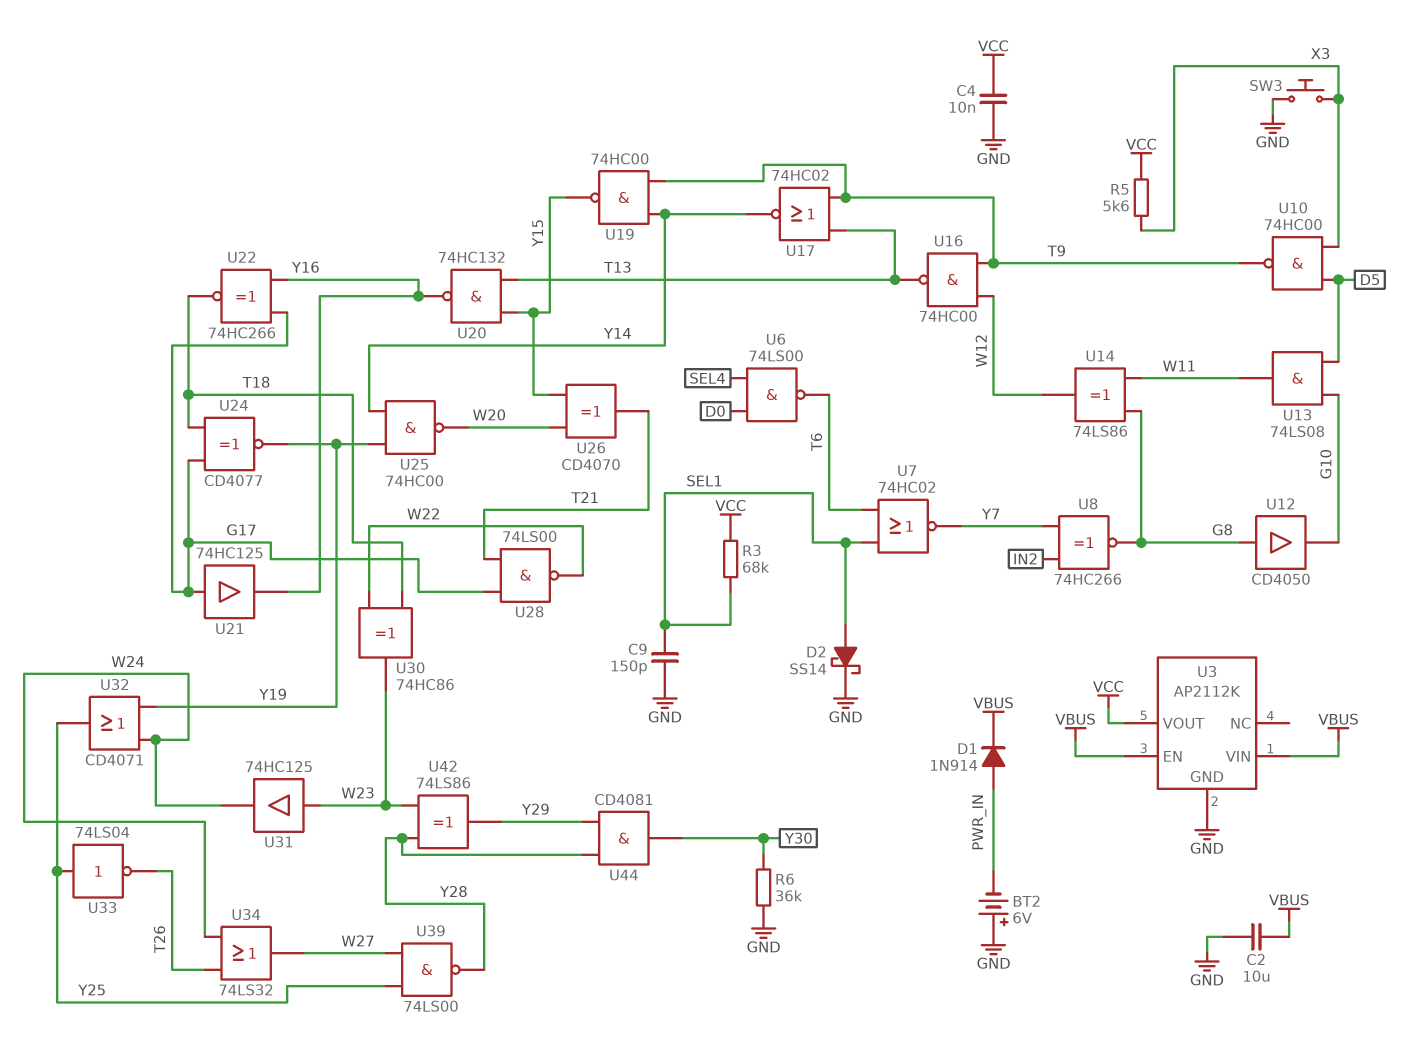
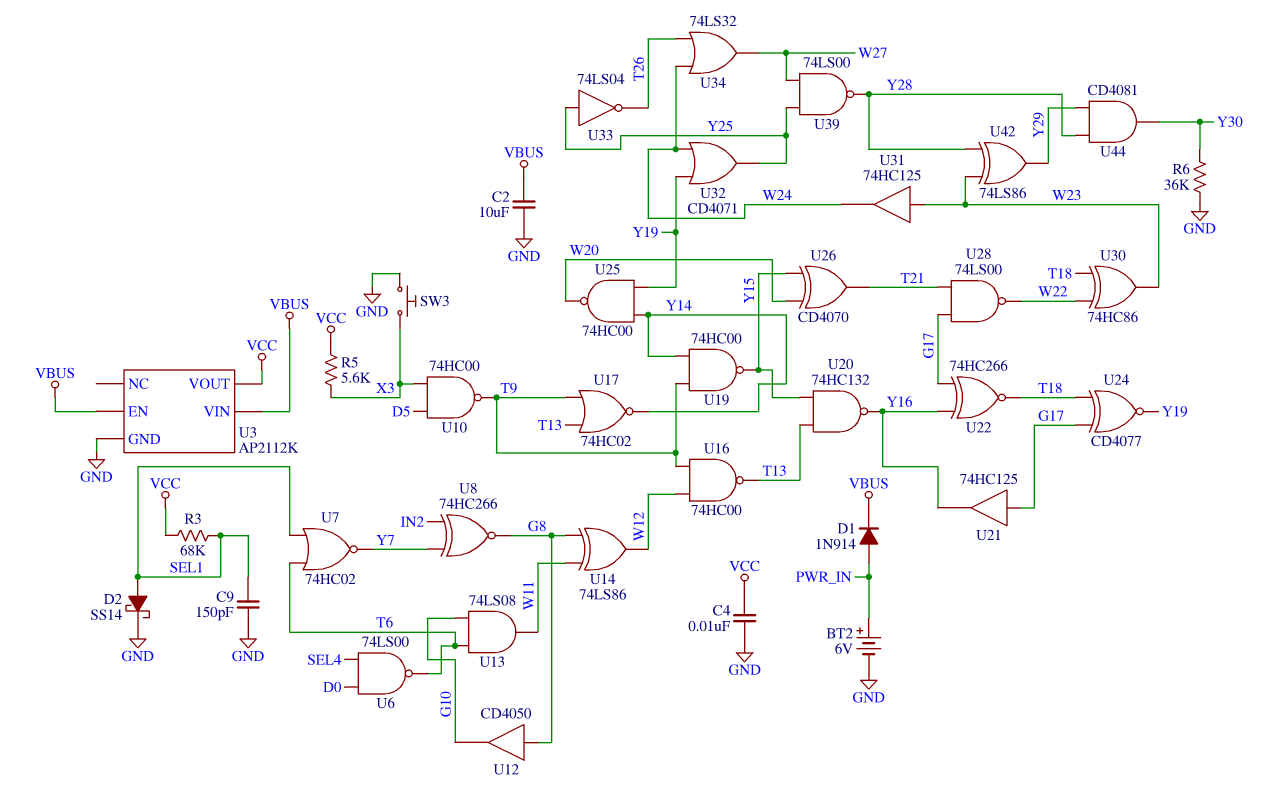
BT2: 6V (plus GND, minus PWR_IN) -> 6V (plus PWR_IN, minus GND)
U13: AND 74LS08 (in D5, in G10, out W11) -> AND 74LS08 (in G10, in T6, out W11)

